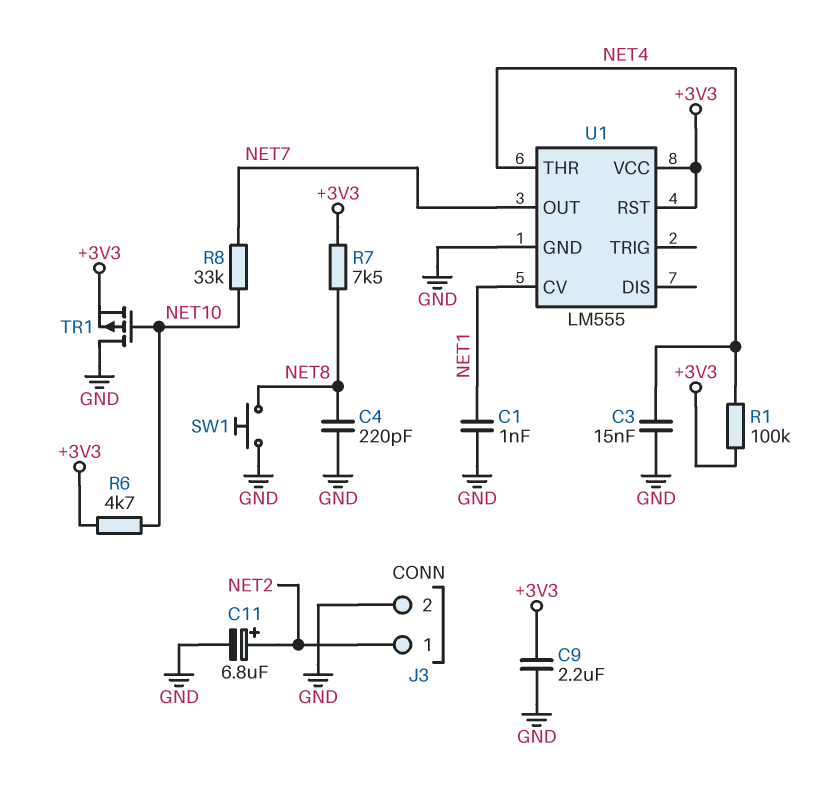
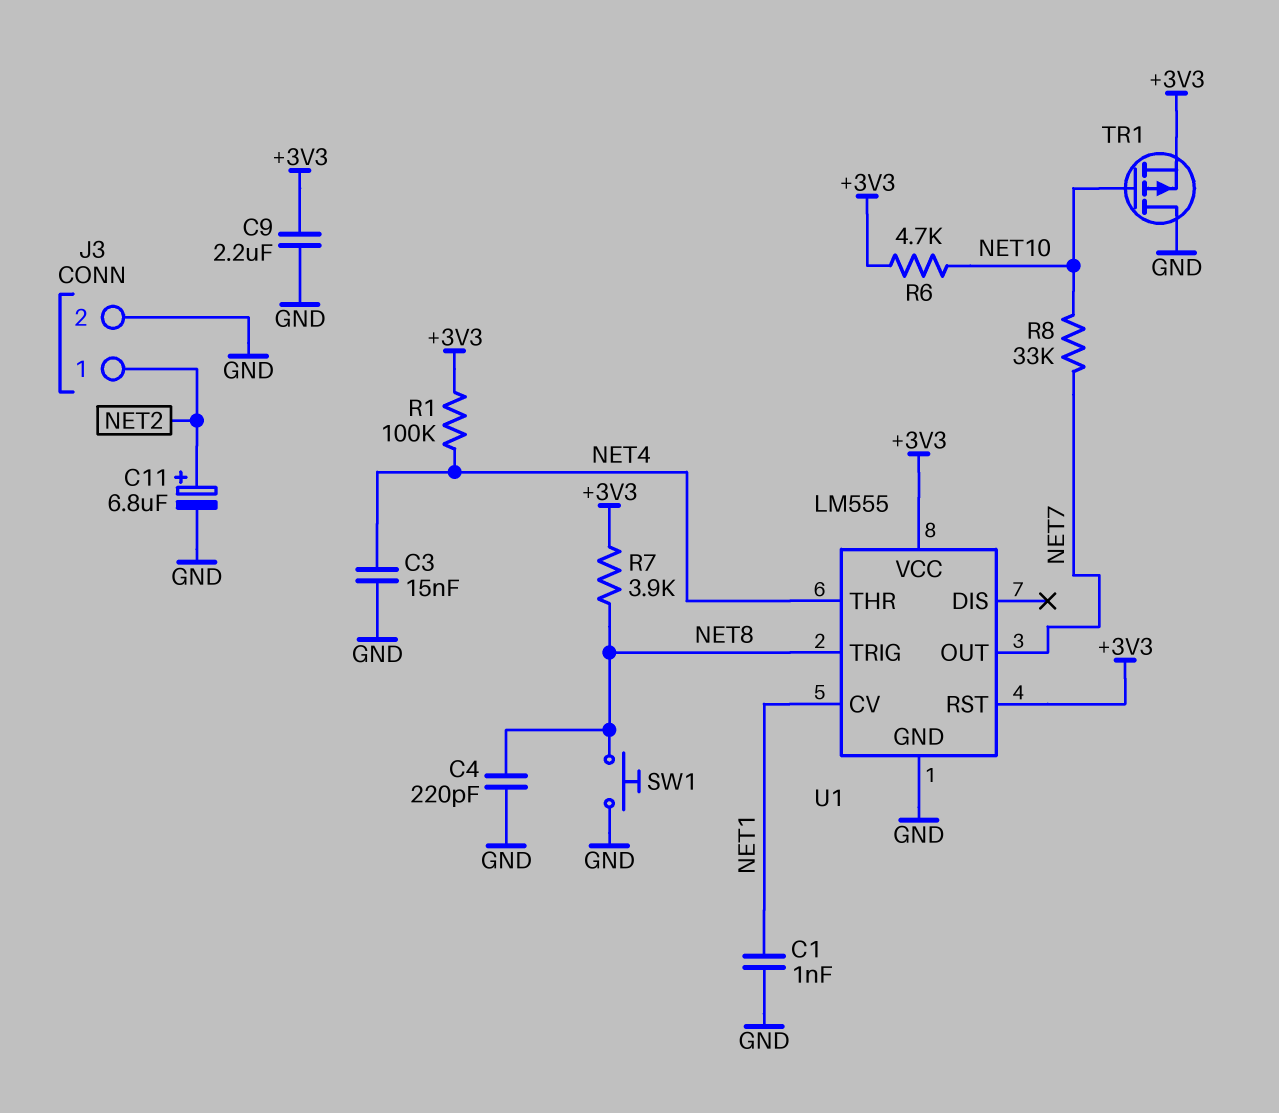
R7: 7.5k (+3V3, NET8) -> 3.9k (+3V3, NET8)
U1 pin TRIG: none -> NET8

